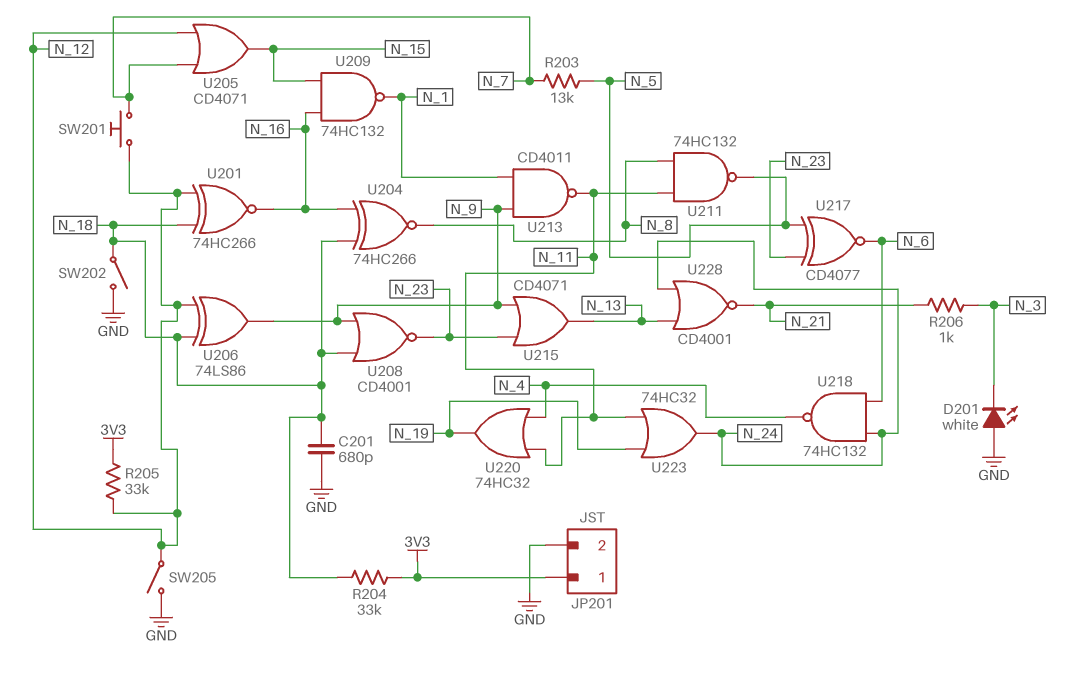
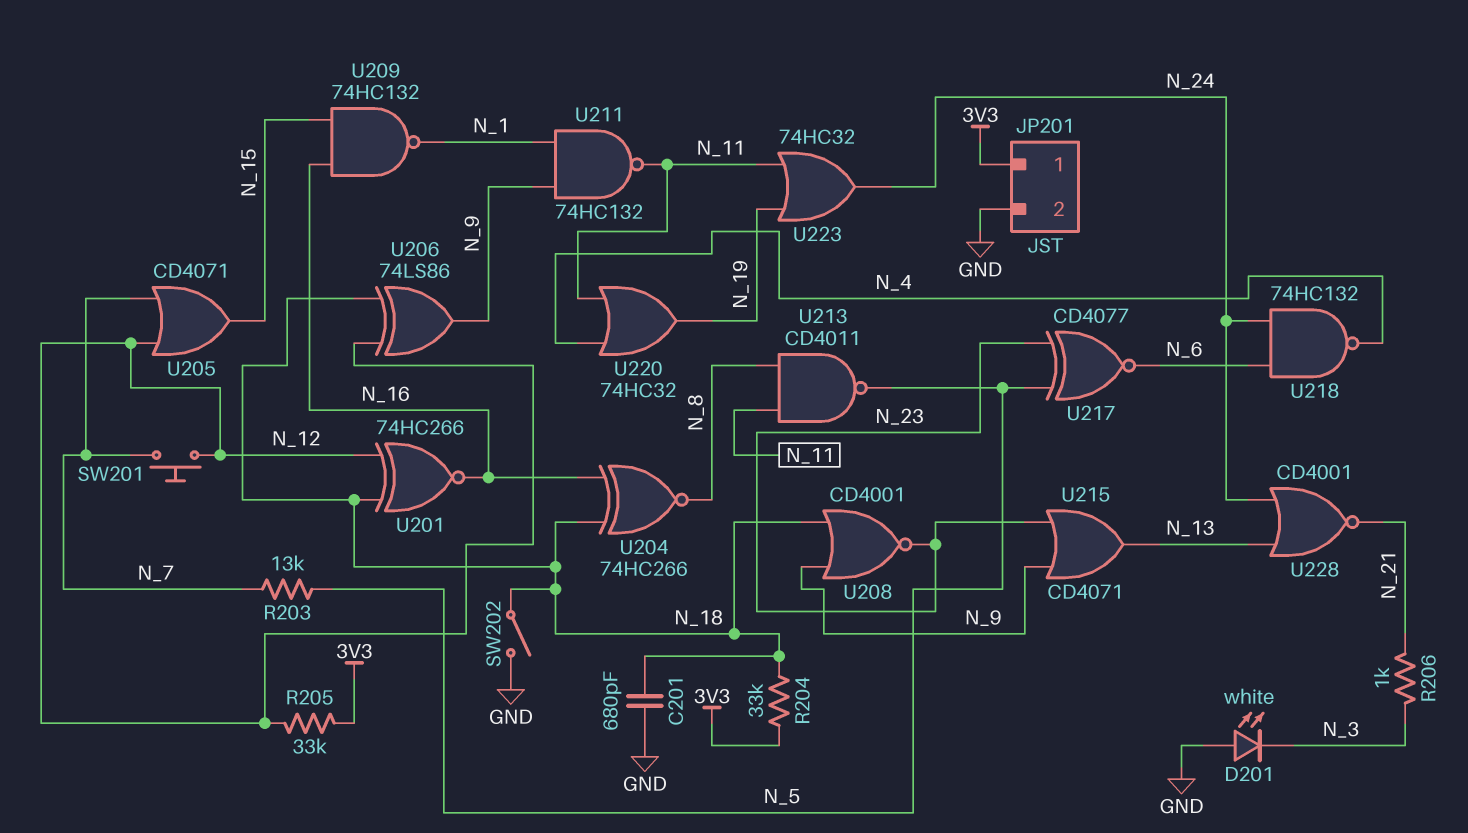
SW205: switch (GND, N_12) -> none
U211: NAND 74HC132 (in N_8, in N_11, out N_5) -> NAND 74HC132 (in N_1, in N_9, out N_11)
U213: NAND CD4011 (in N_1, in N_9, out N_11) -> NAND CD4011 (in N_8, in N_11, out N_5)

